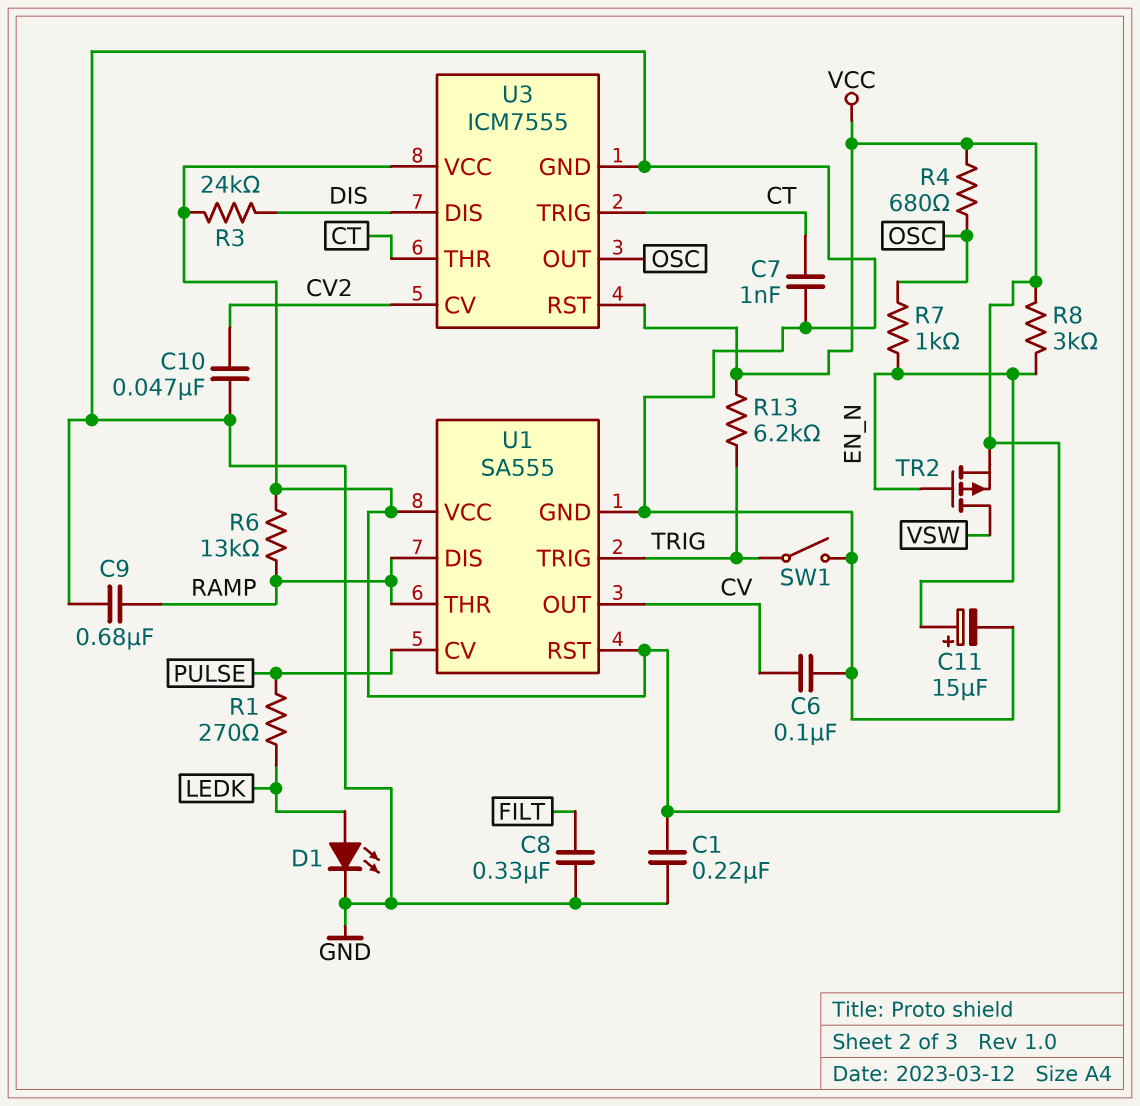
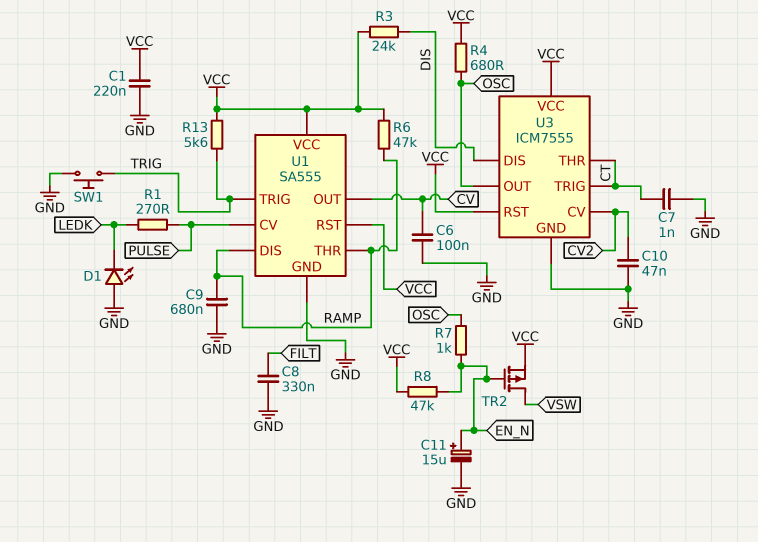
D1: LED (A LEDK, K GND) -> LED (A GND, K LEDK)
R6: 13k (RAMP, VCC) -> 47k (RAMP, VCC)
R8: 3k (EN_N, VCC) -> 47k (EN_N, VCC)
R13: 6.2k (TRIG, VCC) -> 5.6k (TRIG, VCC)
SW1: switch (GND, TRIG) -> button (GND, TRIG)

